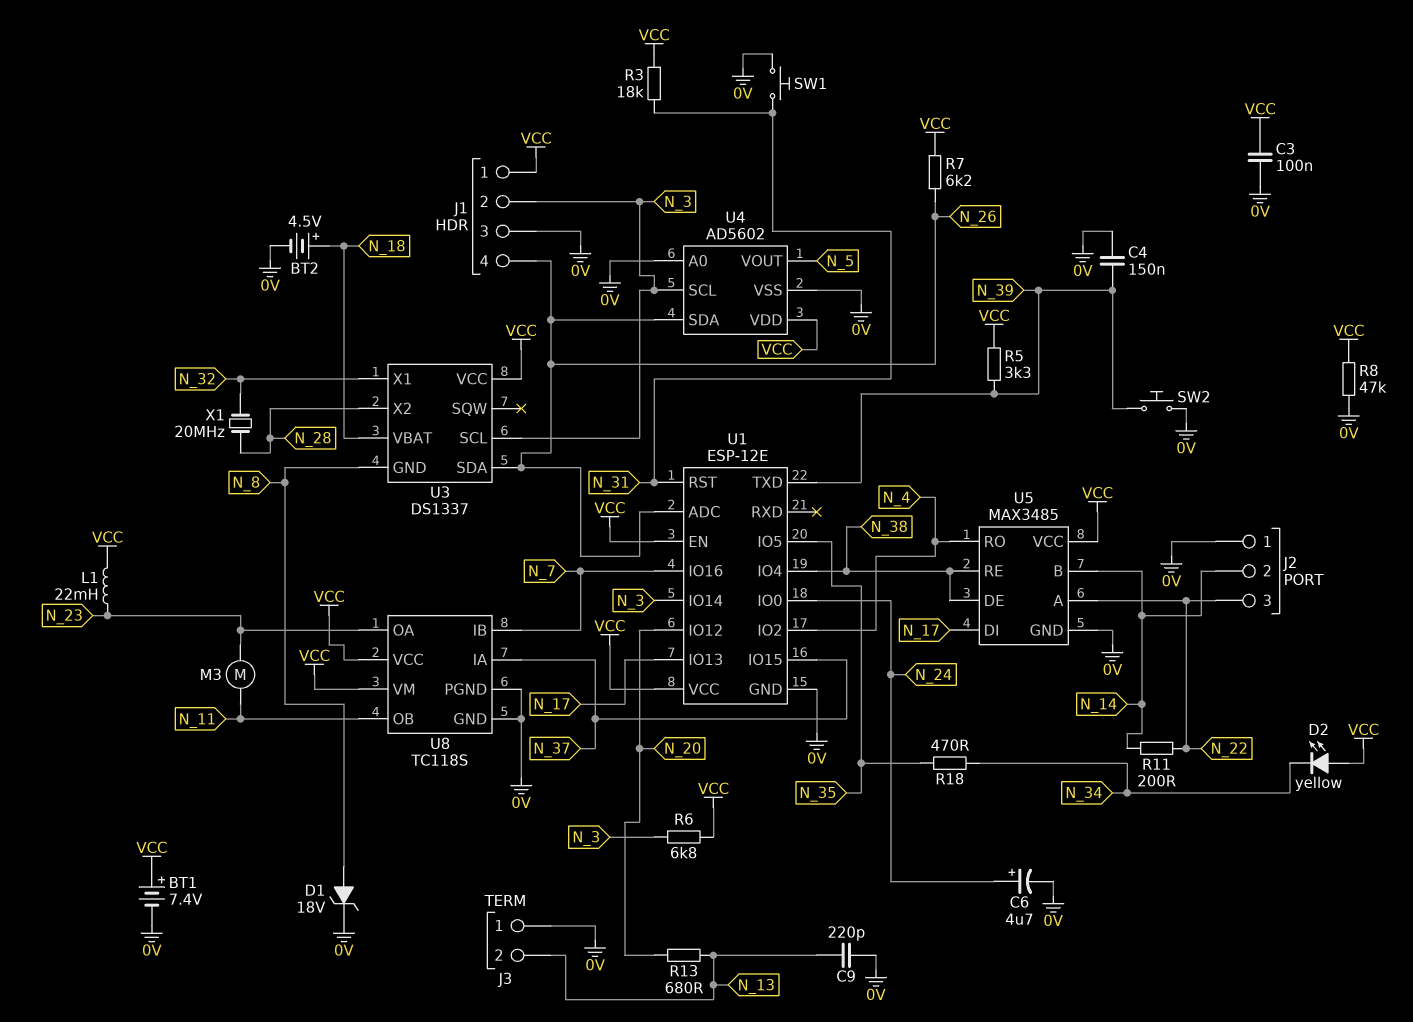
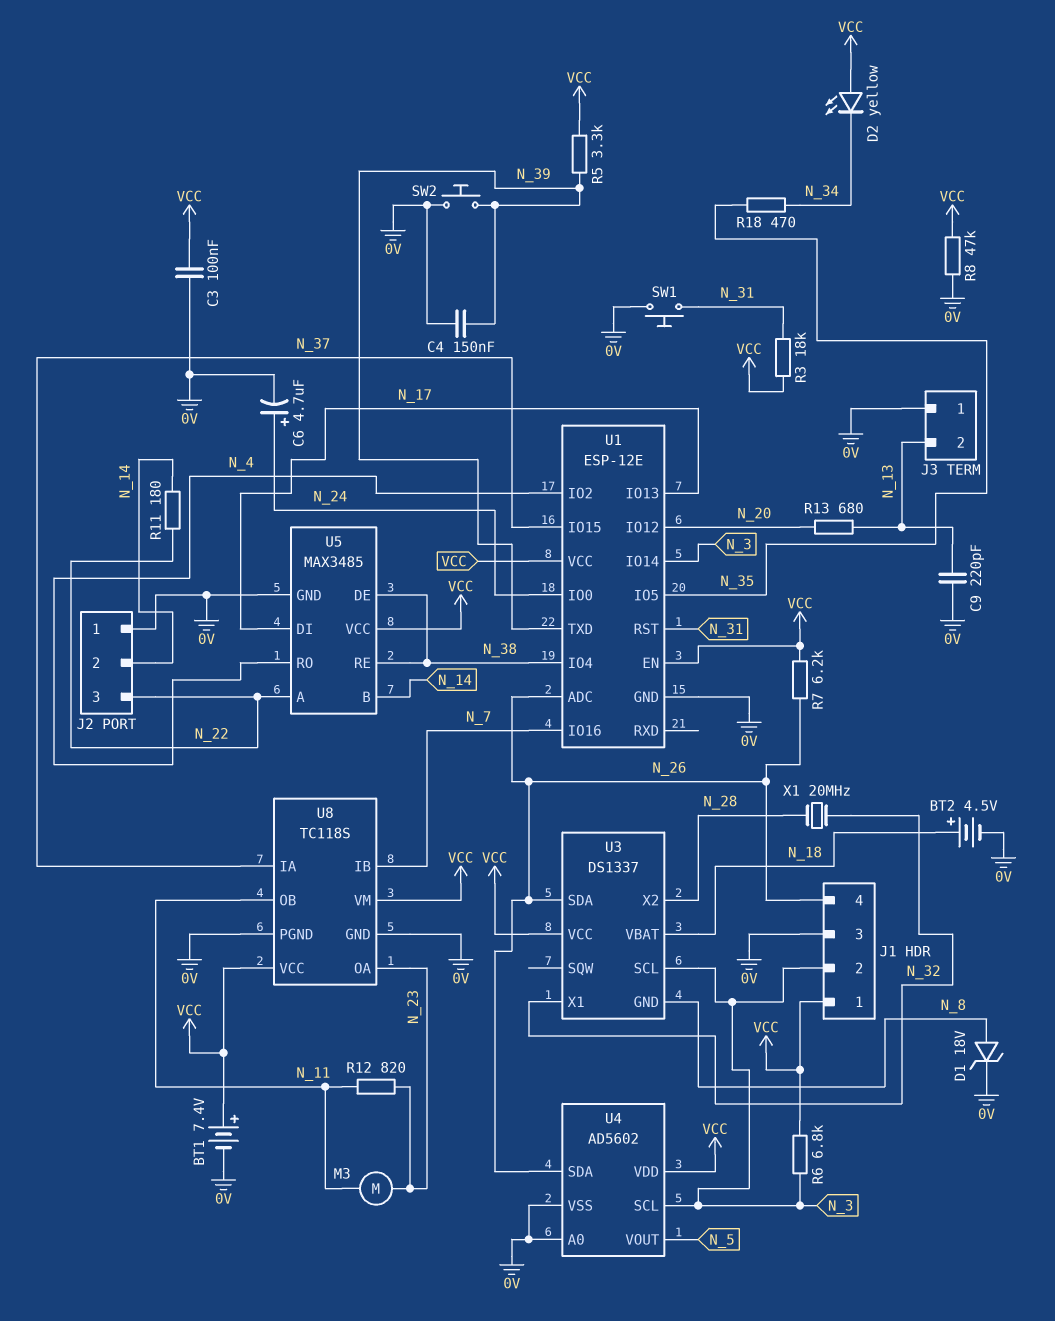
L1: 22mH (N_23, VCC) -> none
R11: 200 (N_14, N_22) -> 180 (N_14, N_22)
R12: none -> 820 (N_11, N_23)

